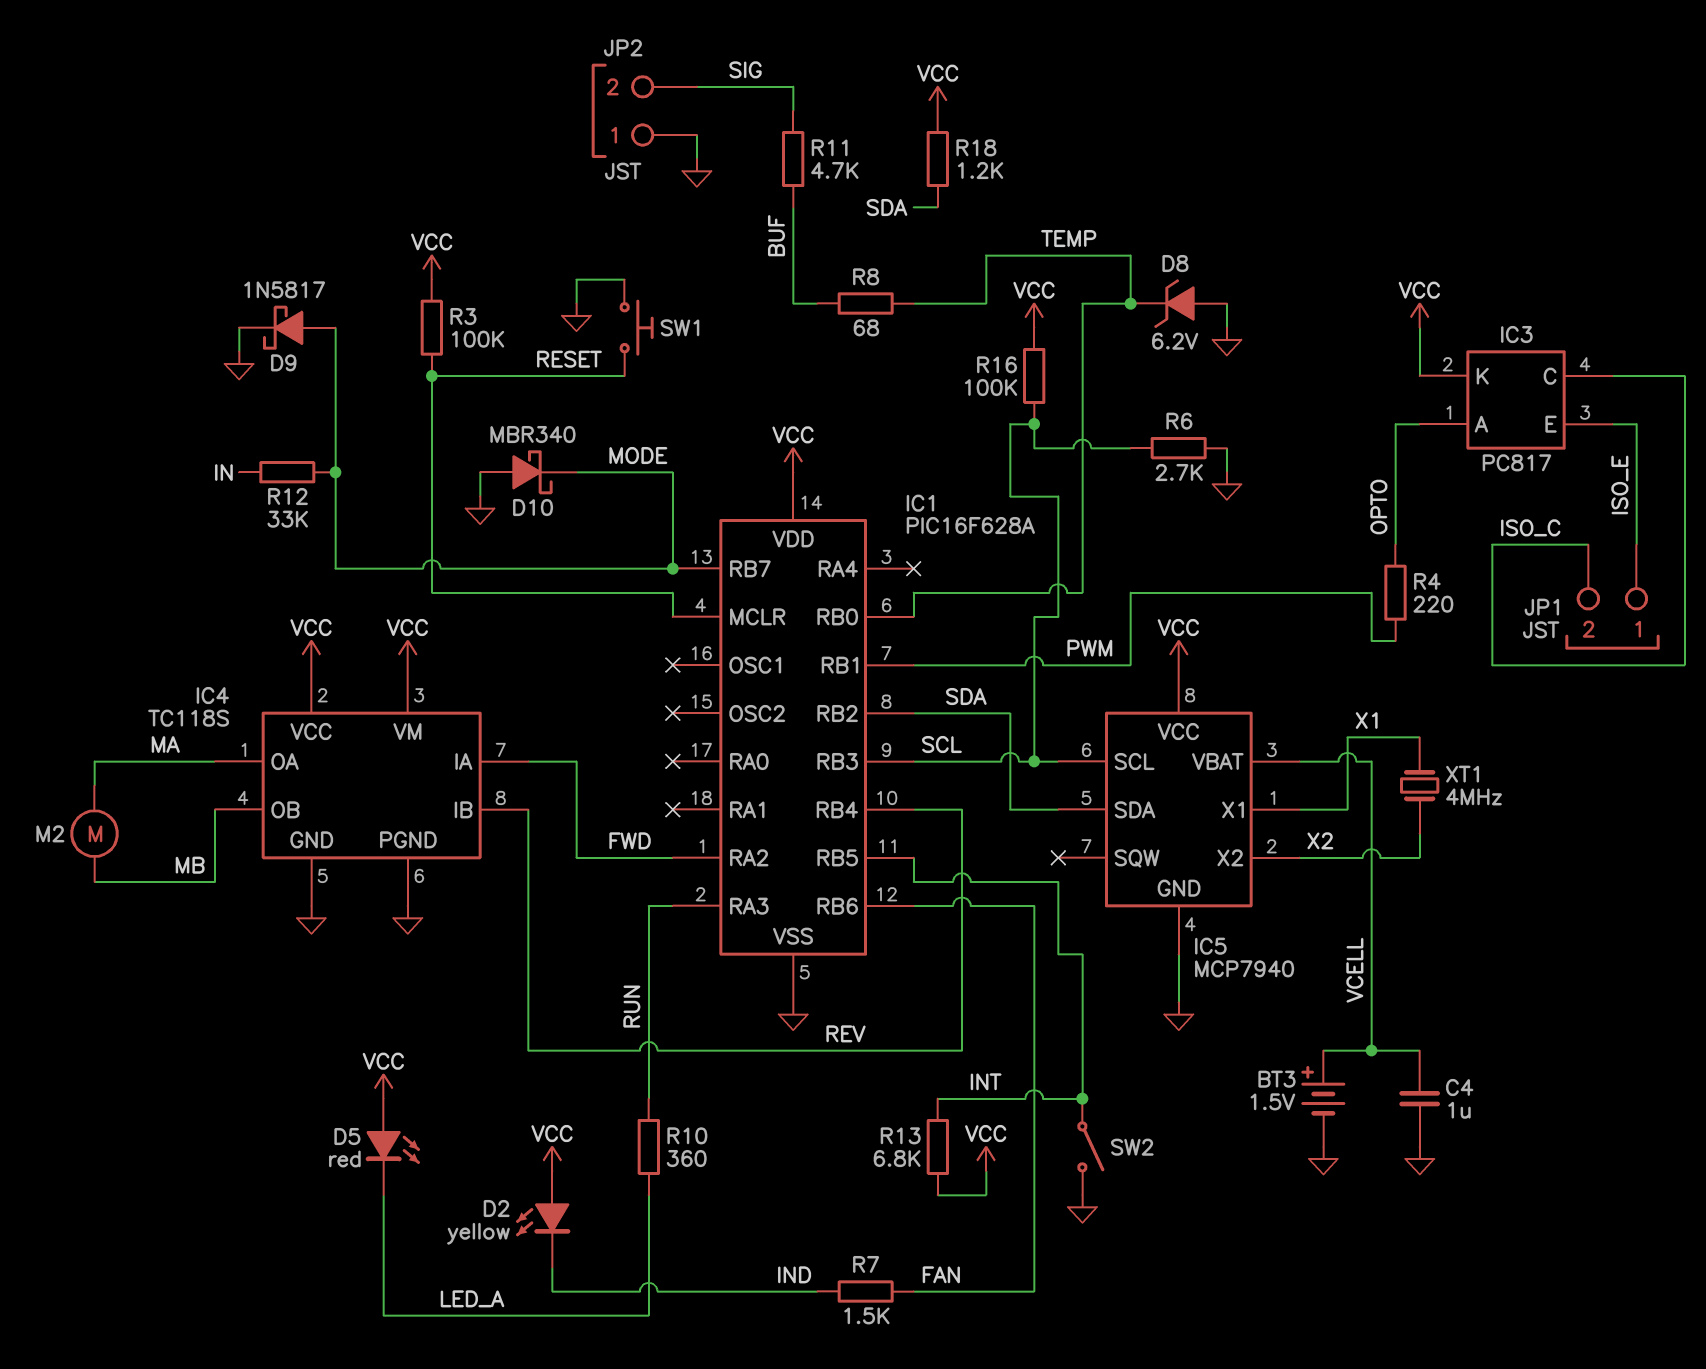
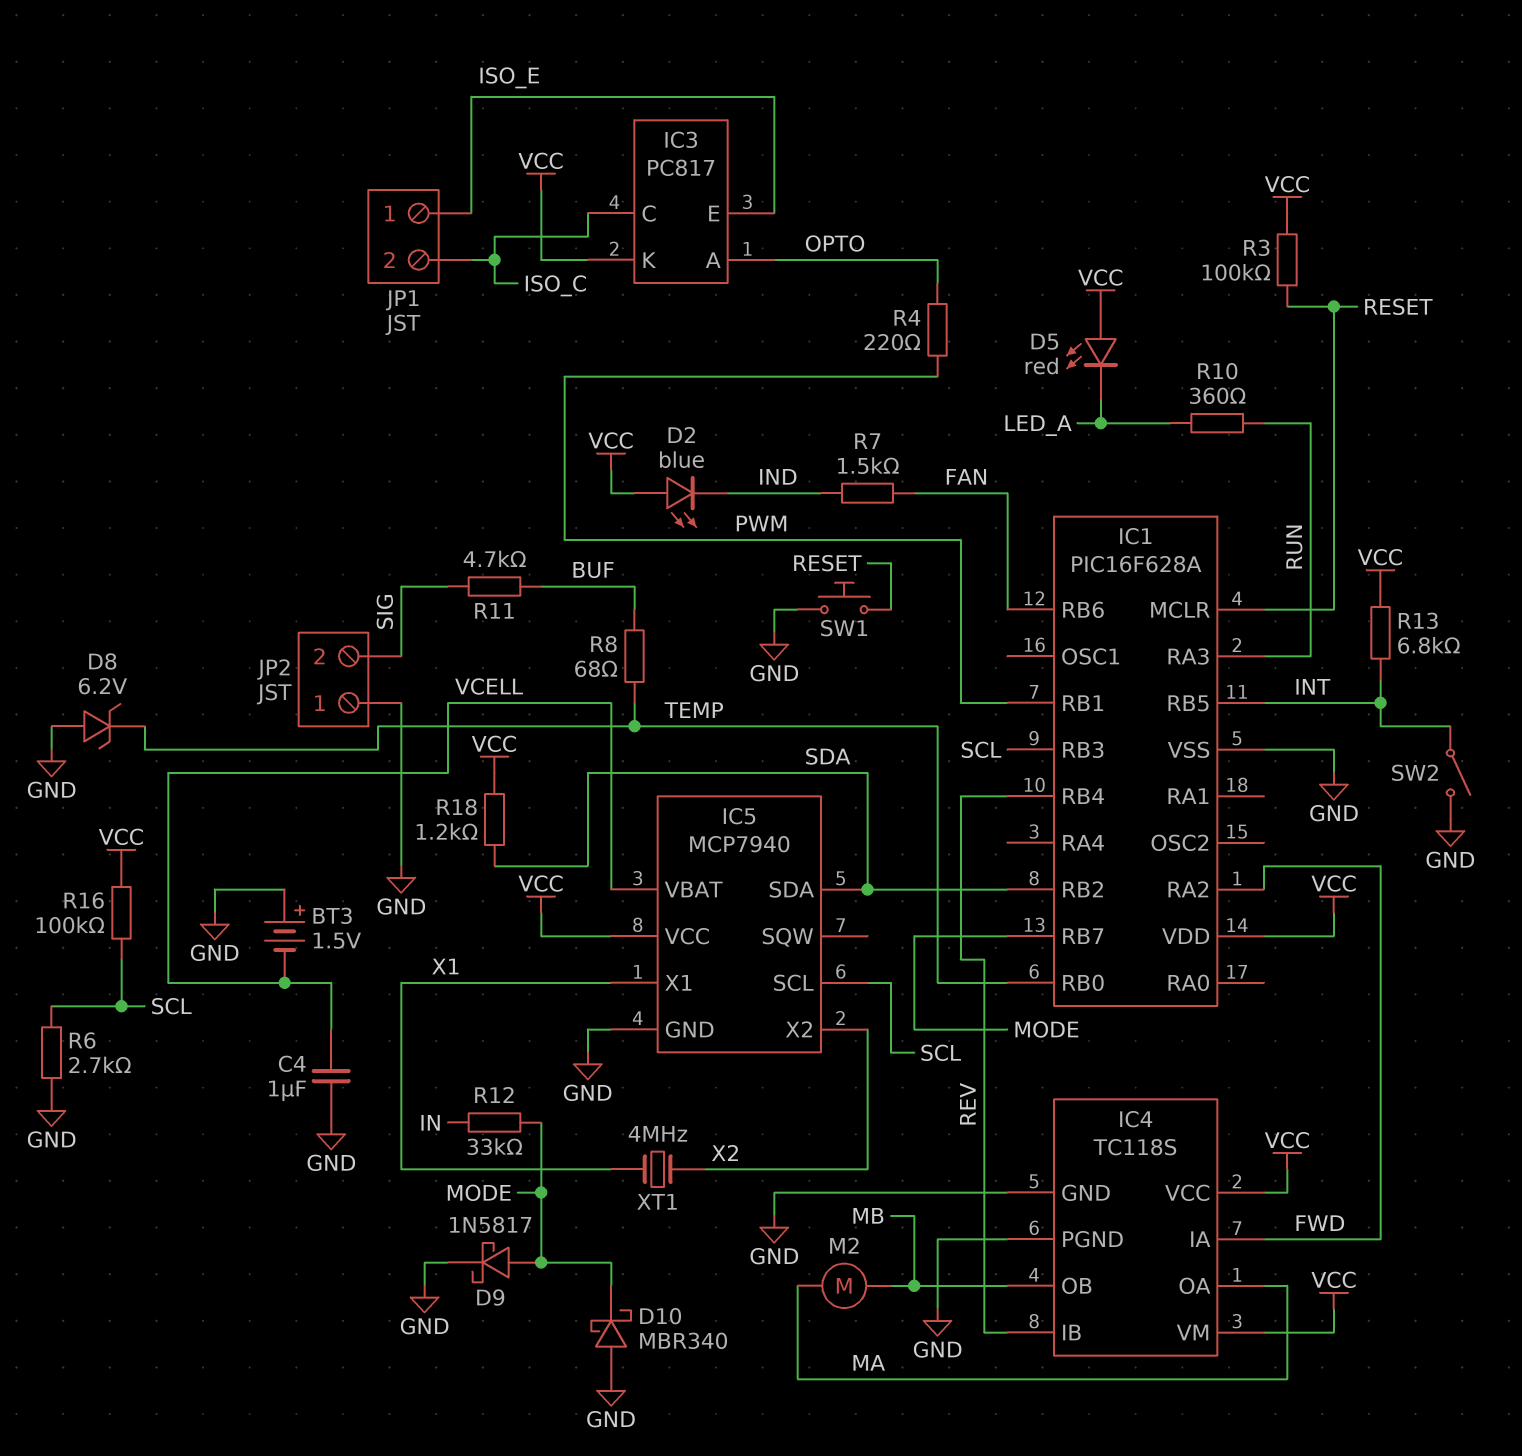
BT3: 1.5V (plus VCELL, minus GND) -> 1.5V (plus GND, minus VCELL)
D2: LED yellow (A VCC, K IND) -> LED blue (A VCC, K IND)

